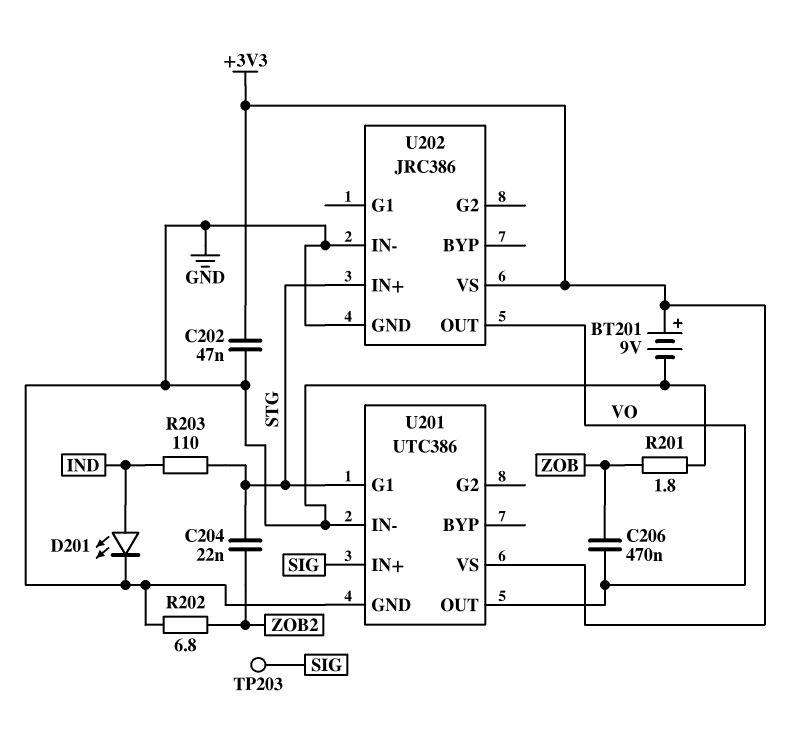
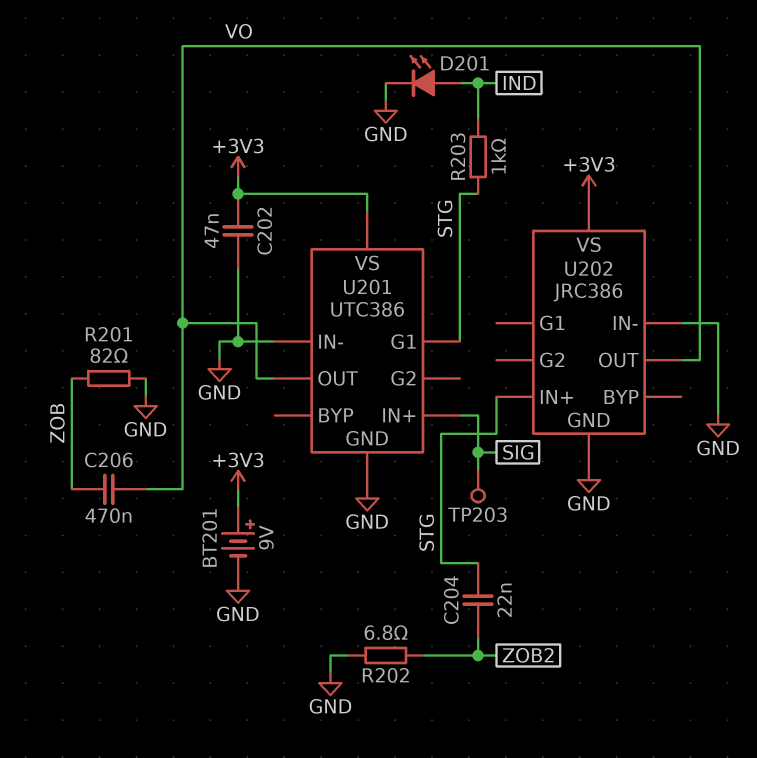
R201: 1.8 (GND, ZOB) -> 82 (GND, ZOB)
R203: 110 (IND, STG) -> 1k (IND, STG)

